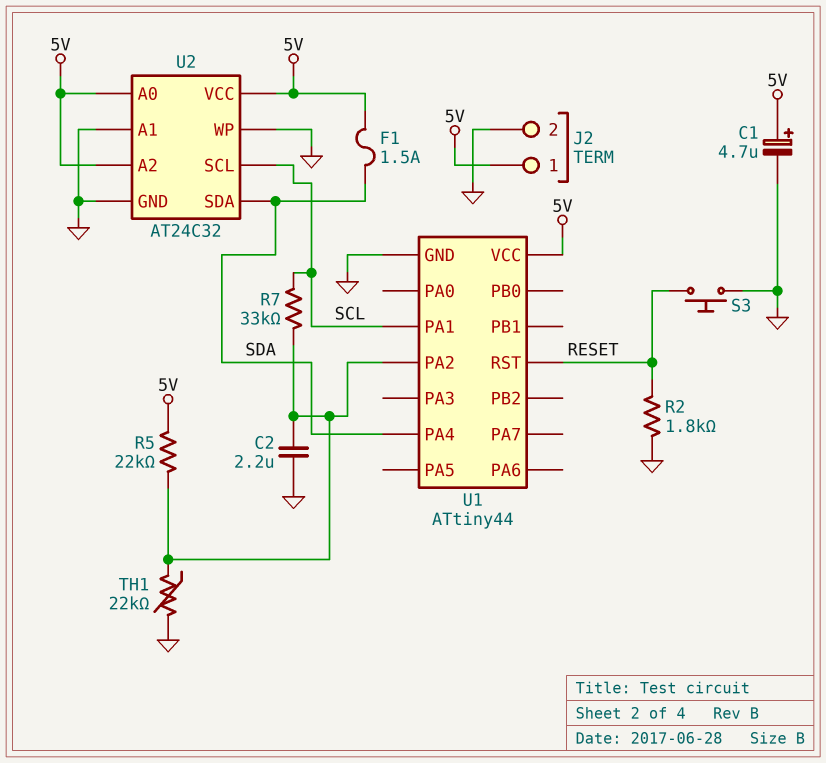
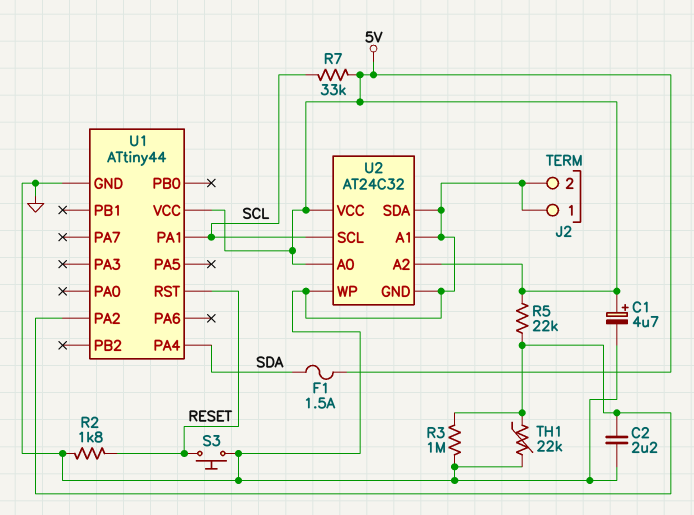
J2 pin 1: 5V -> GND
R3: none -> 1M (GND, U1/PA2)
R7: 33k (SCL, U1/PA2) -> 33k (5V, SCL)
U2 pin SDA: SDA -> GND

